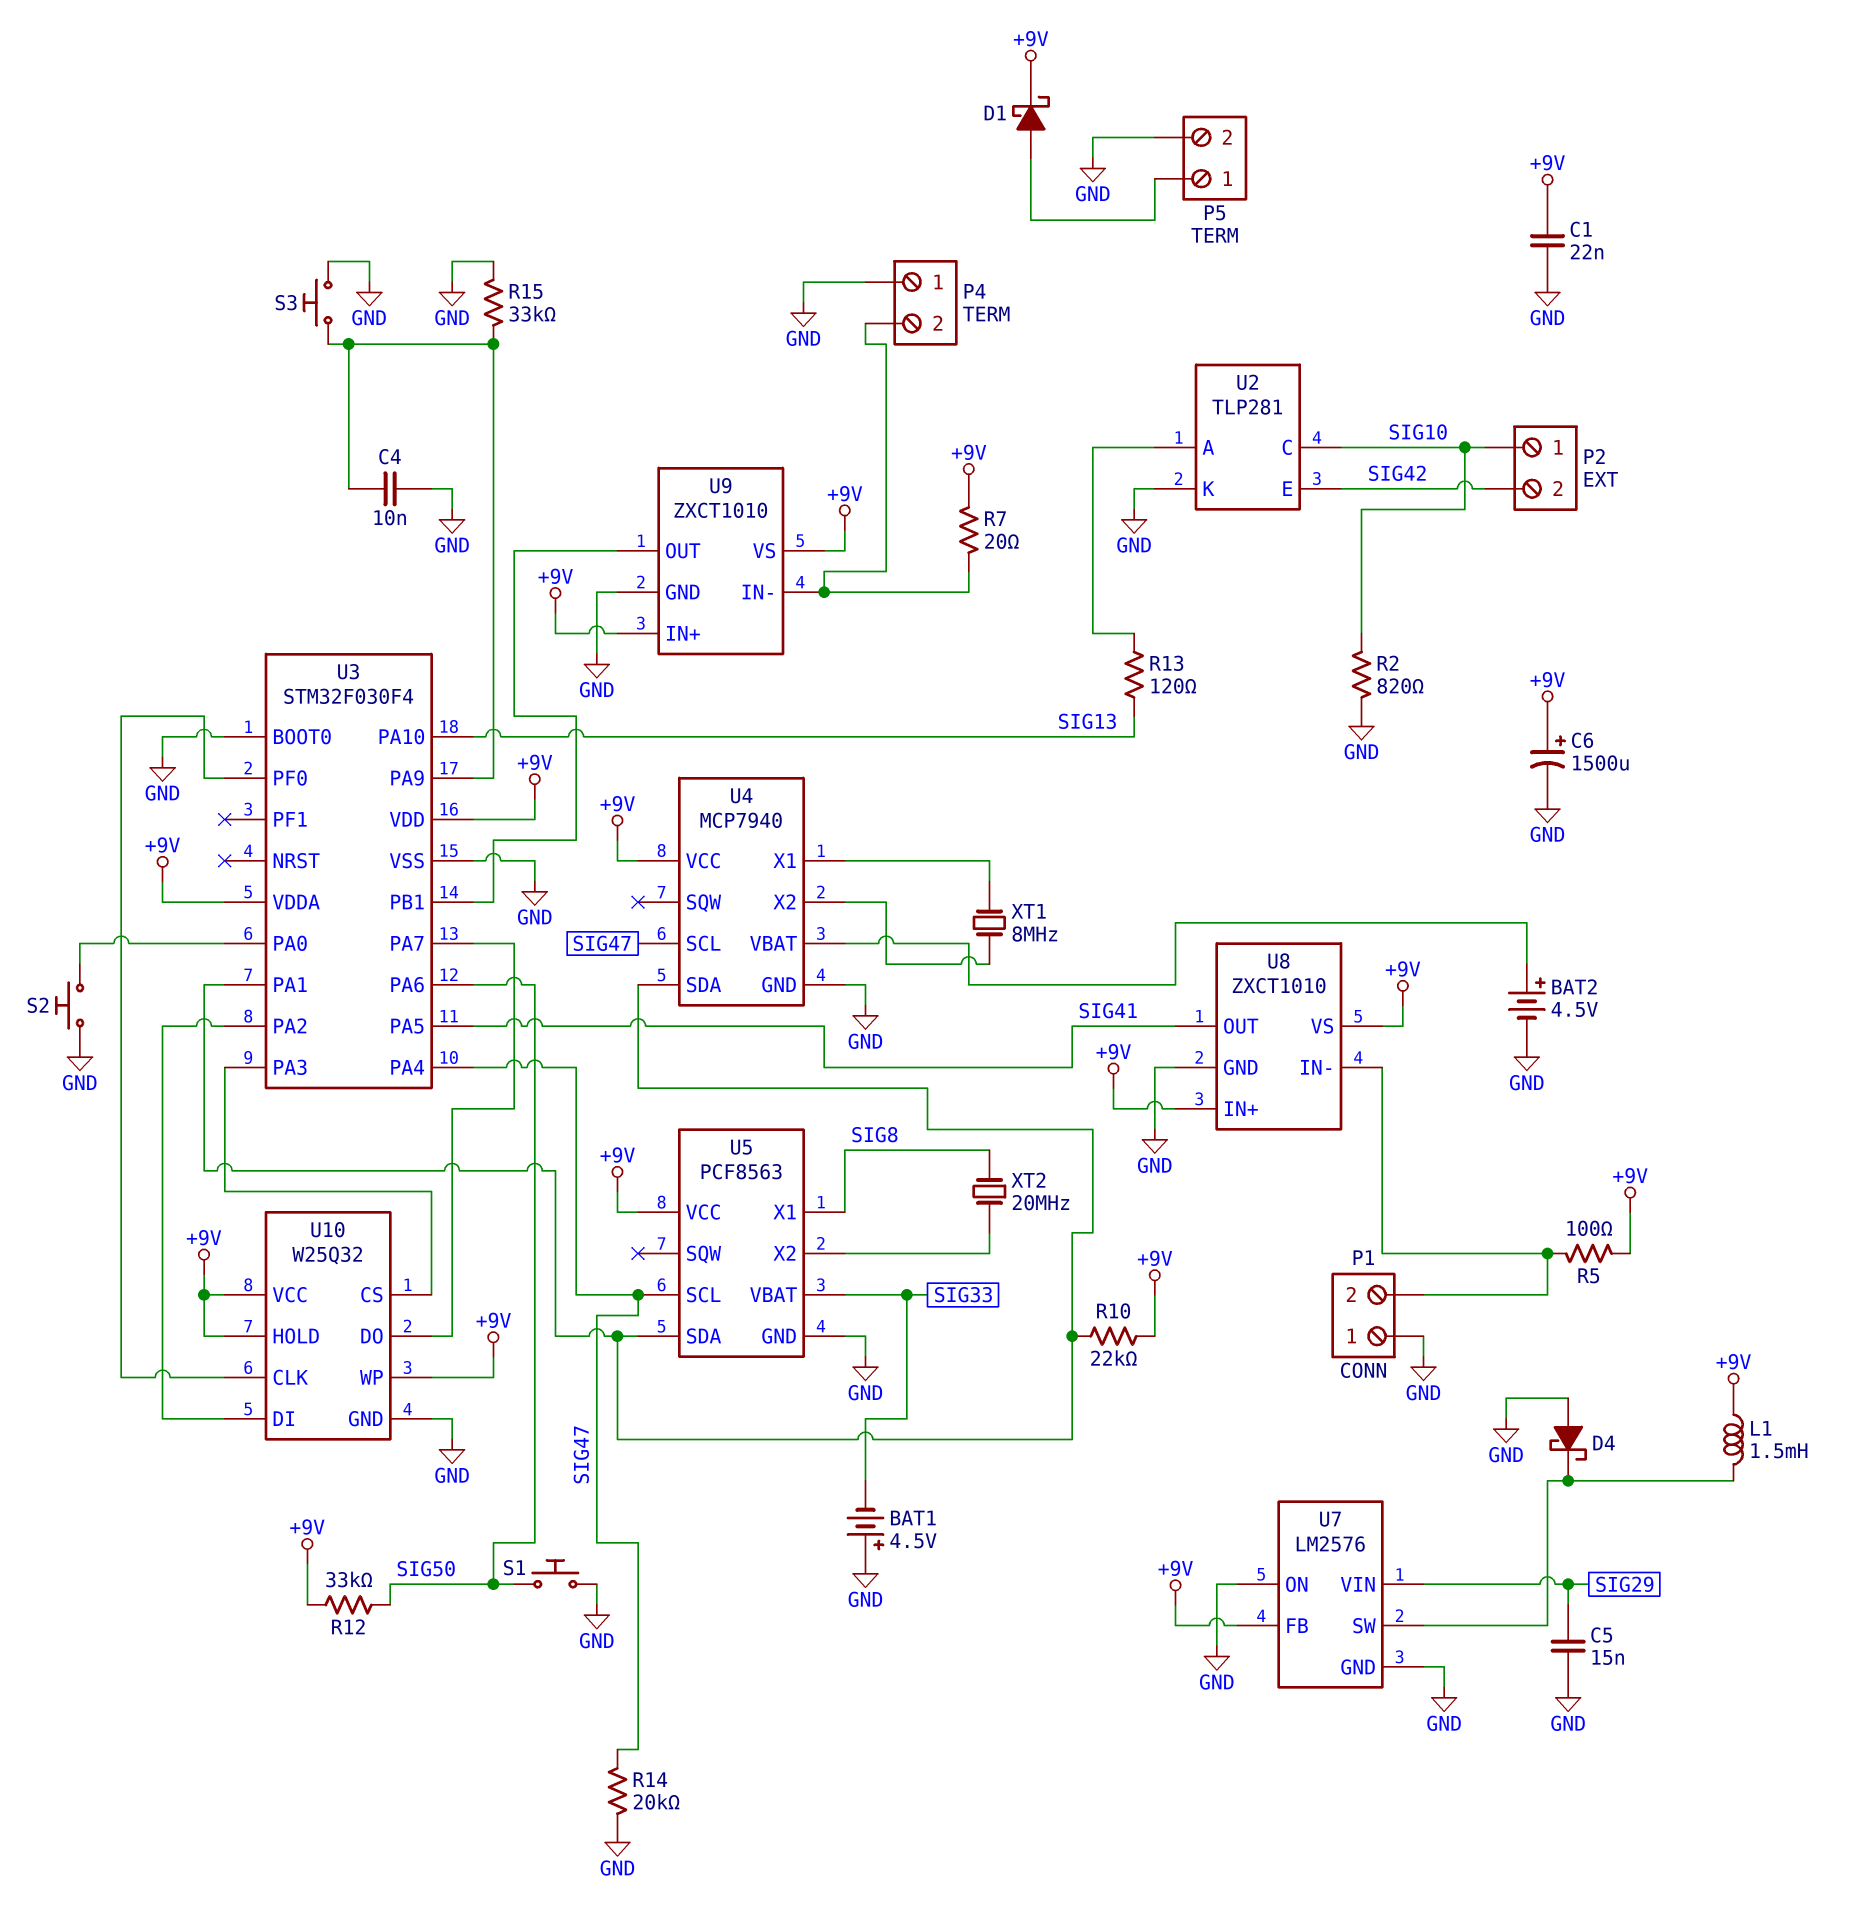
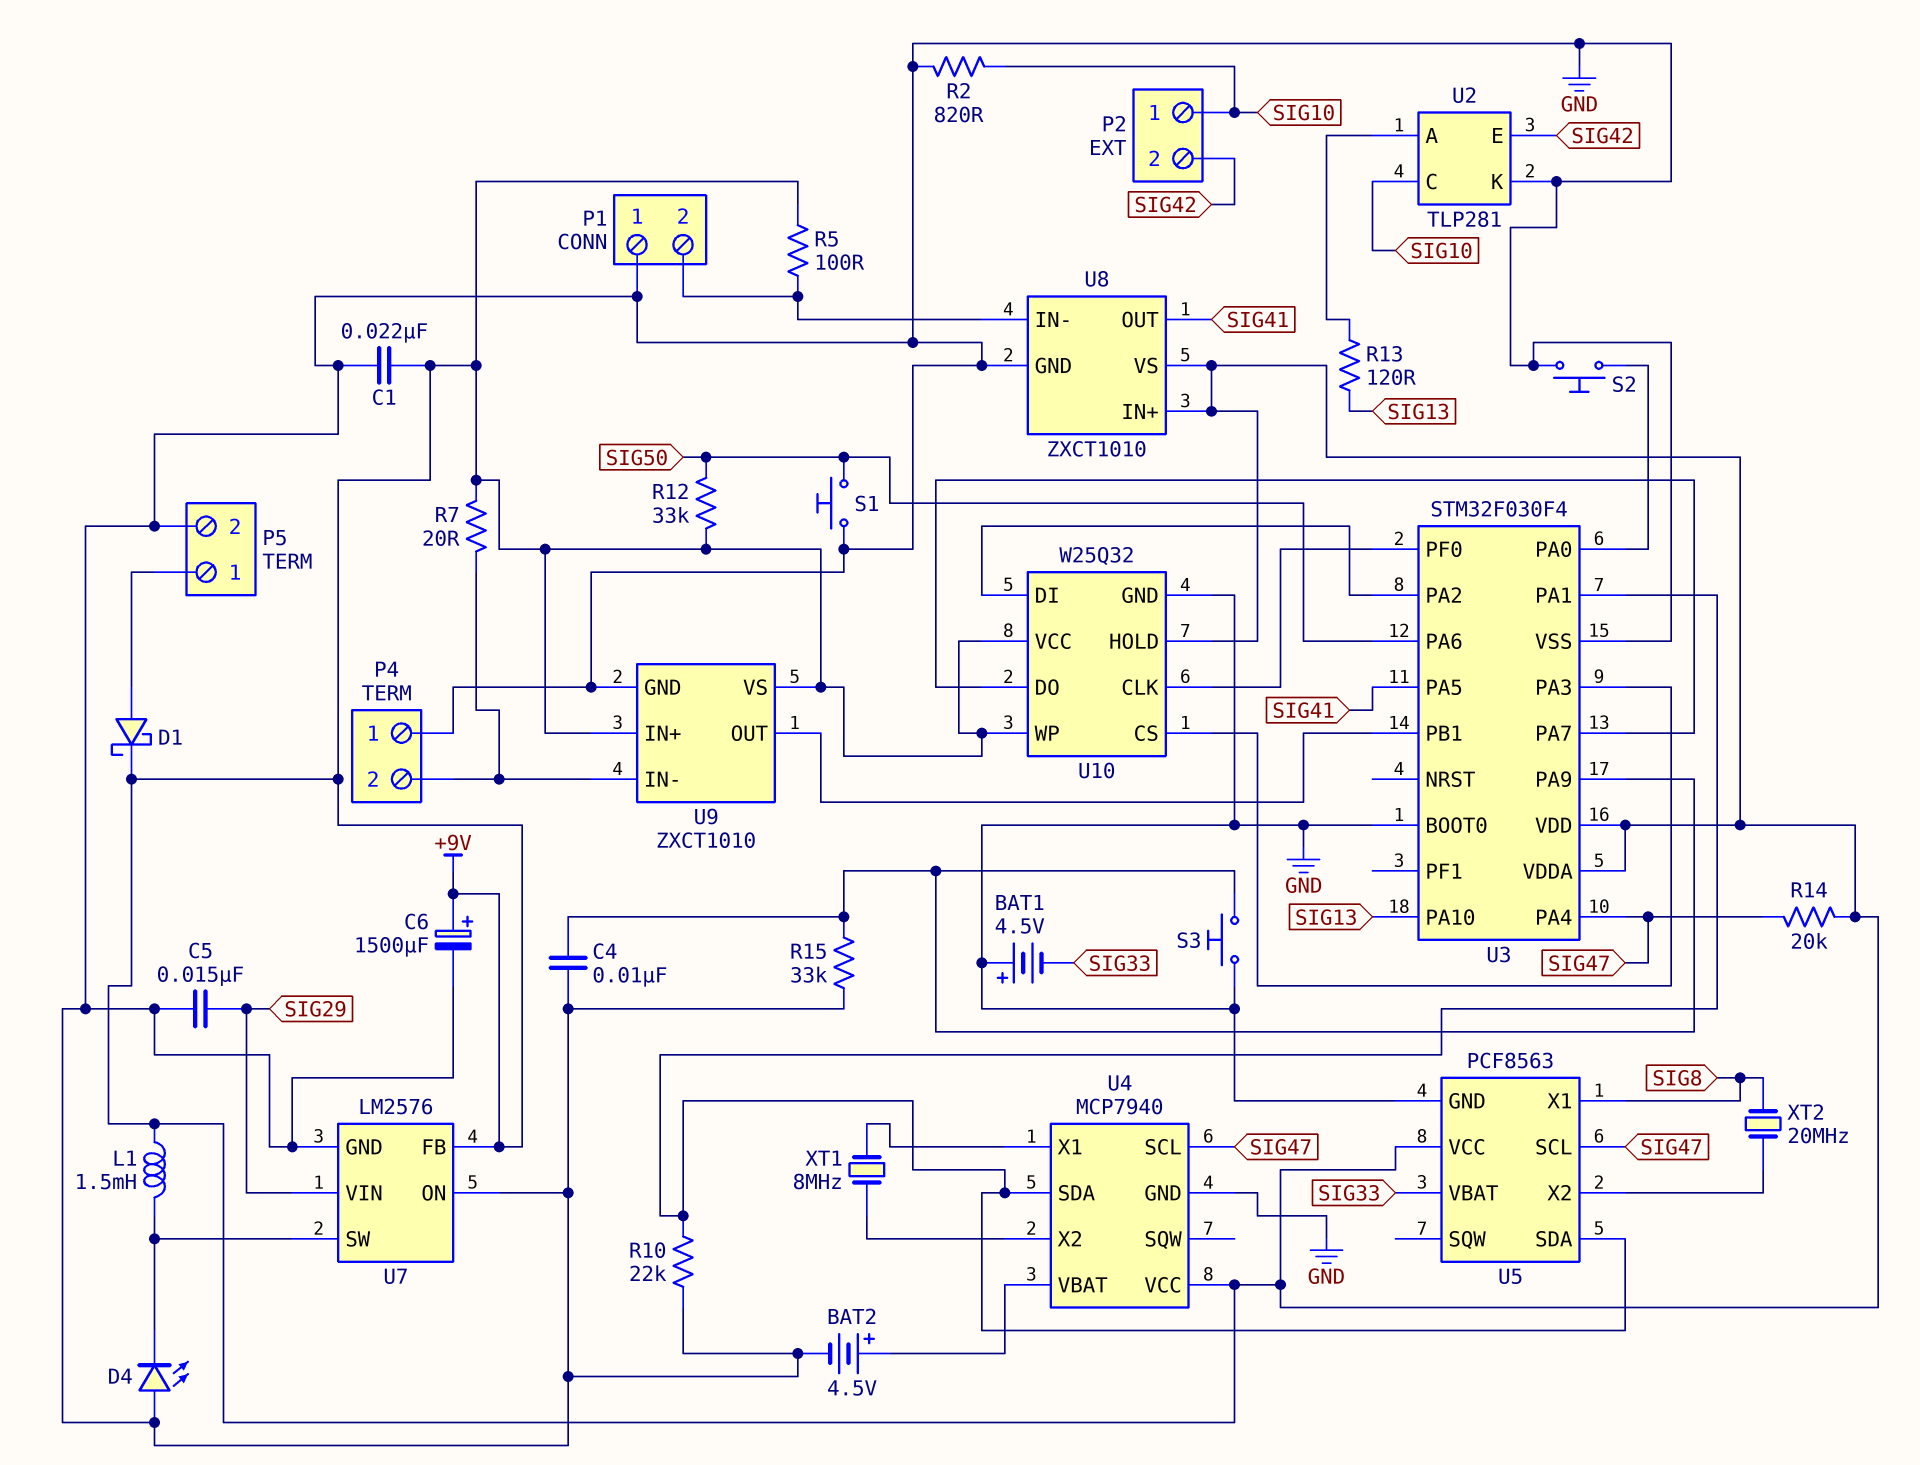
D4: schottky (A GND, K U7/SW) -> LED (A GND, K U7/SW)
R10: 22k (+9V, U3/PA1) -> 22k (GND, U3/PA1)
R14: 20k (GND, SIG47) -> 20k (+9V, SIG47)

